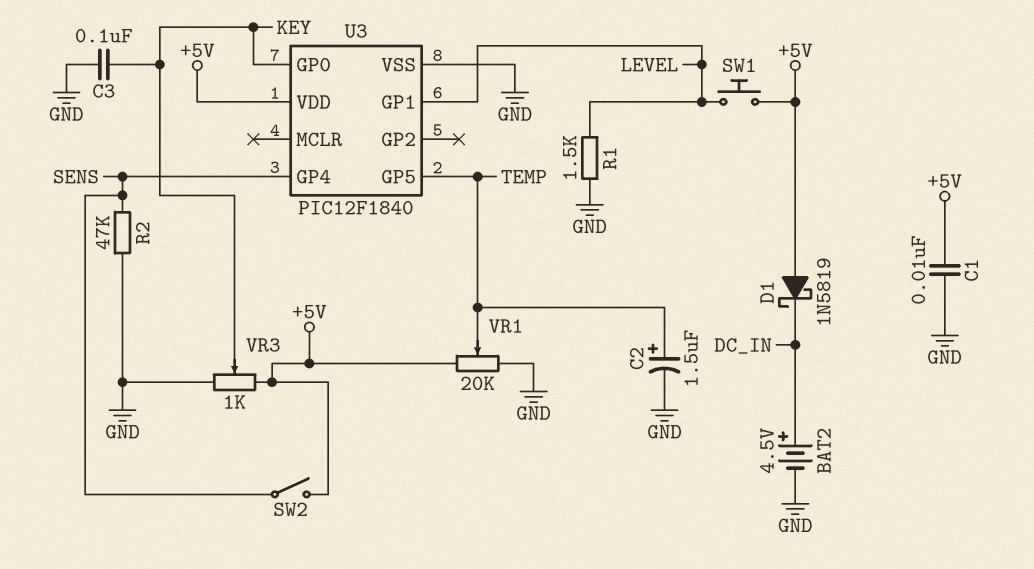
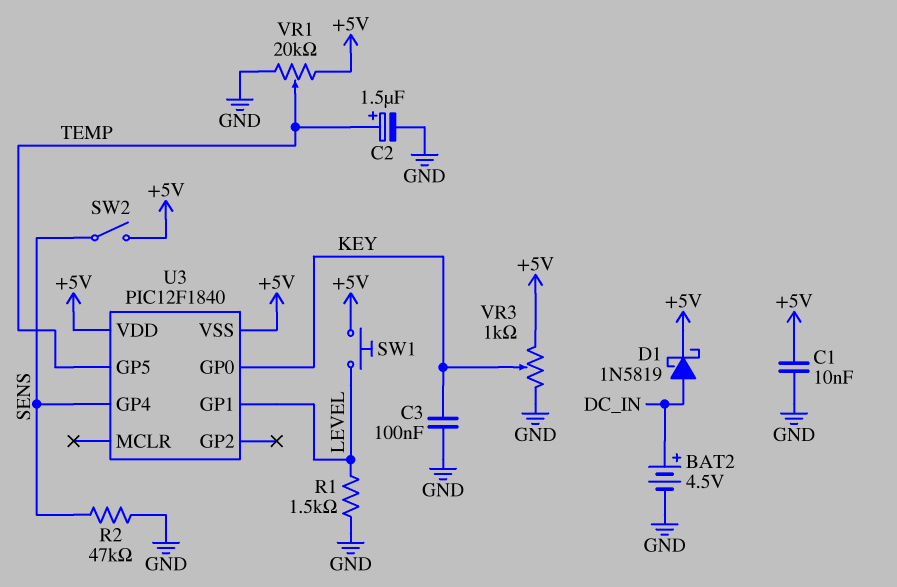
D1: schottky 1N5819 (A +5V, K DC_IN) -> schottky 1N5819 (A DC_IN, K +5V)
U3 pin VSS: GND -> +5V

